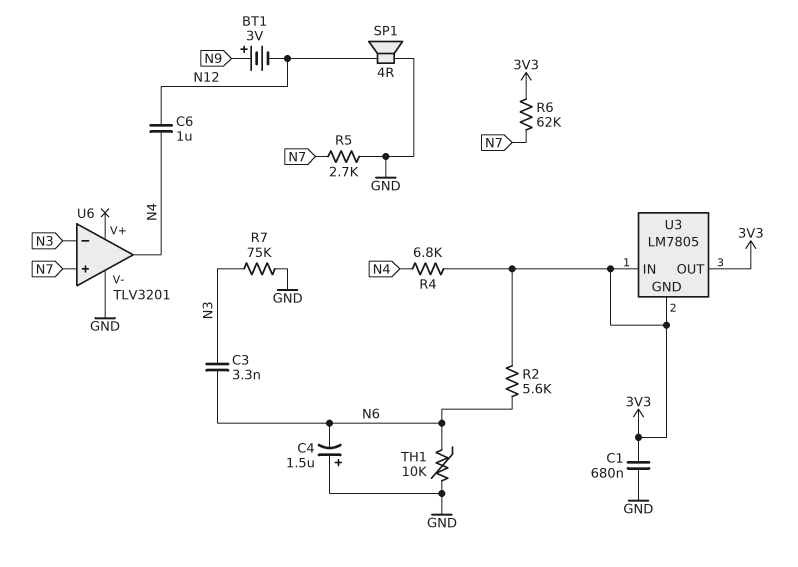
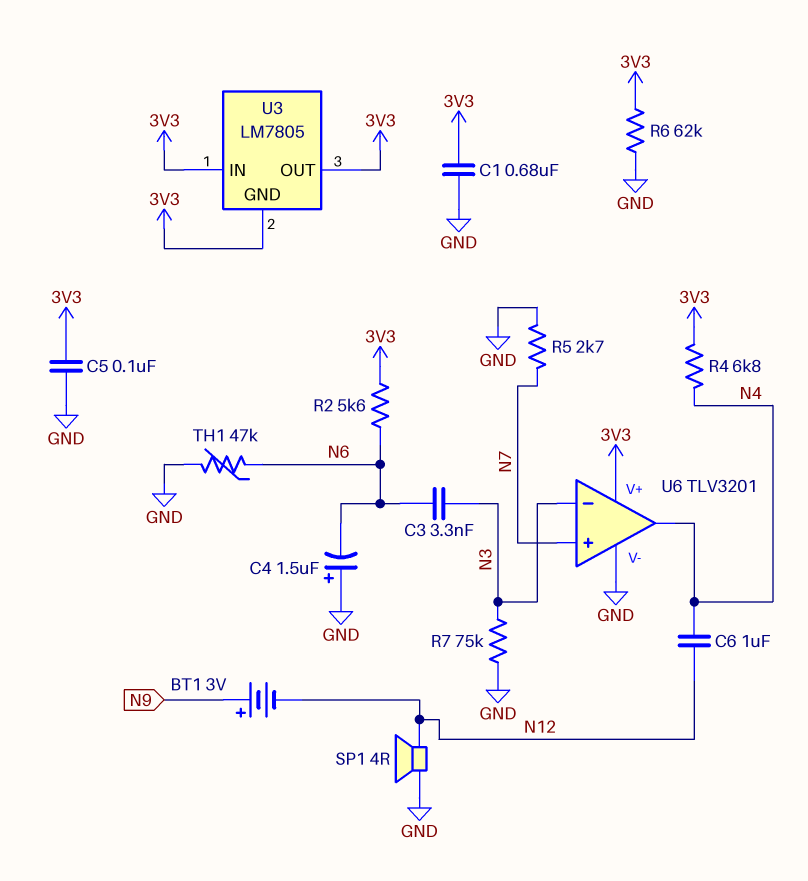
C5: none -> 100nF (3V3, GND)
R6: 62k (3V3, N7) -> 62k (3V3, GND)
TH1: 10k (GND, N6) -> 47k (GND, N6)
U6 pin V+: none -> 3V3

